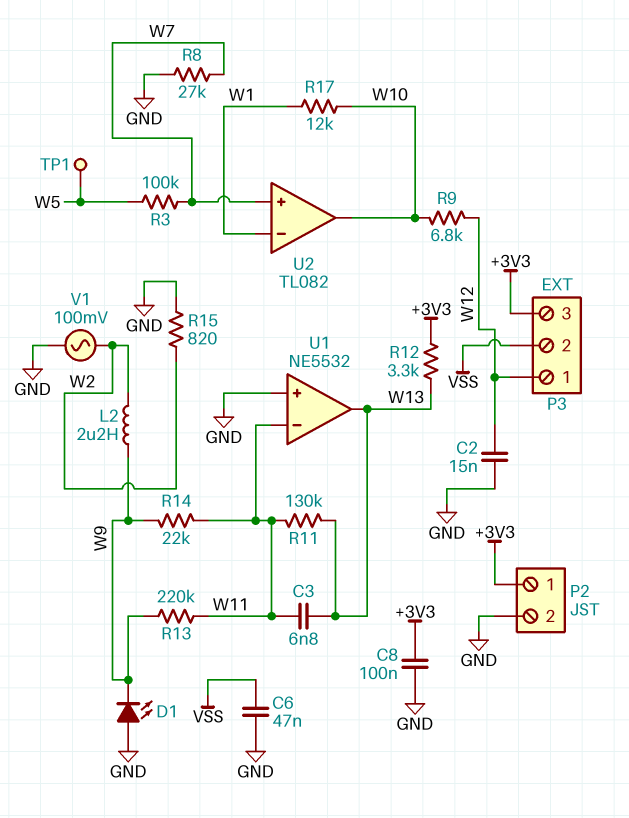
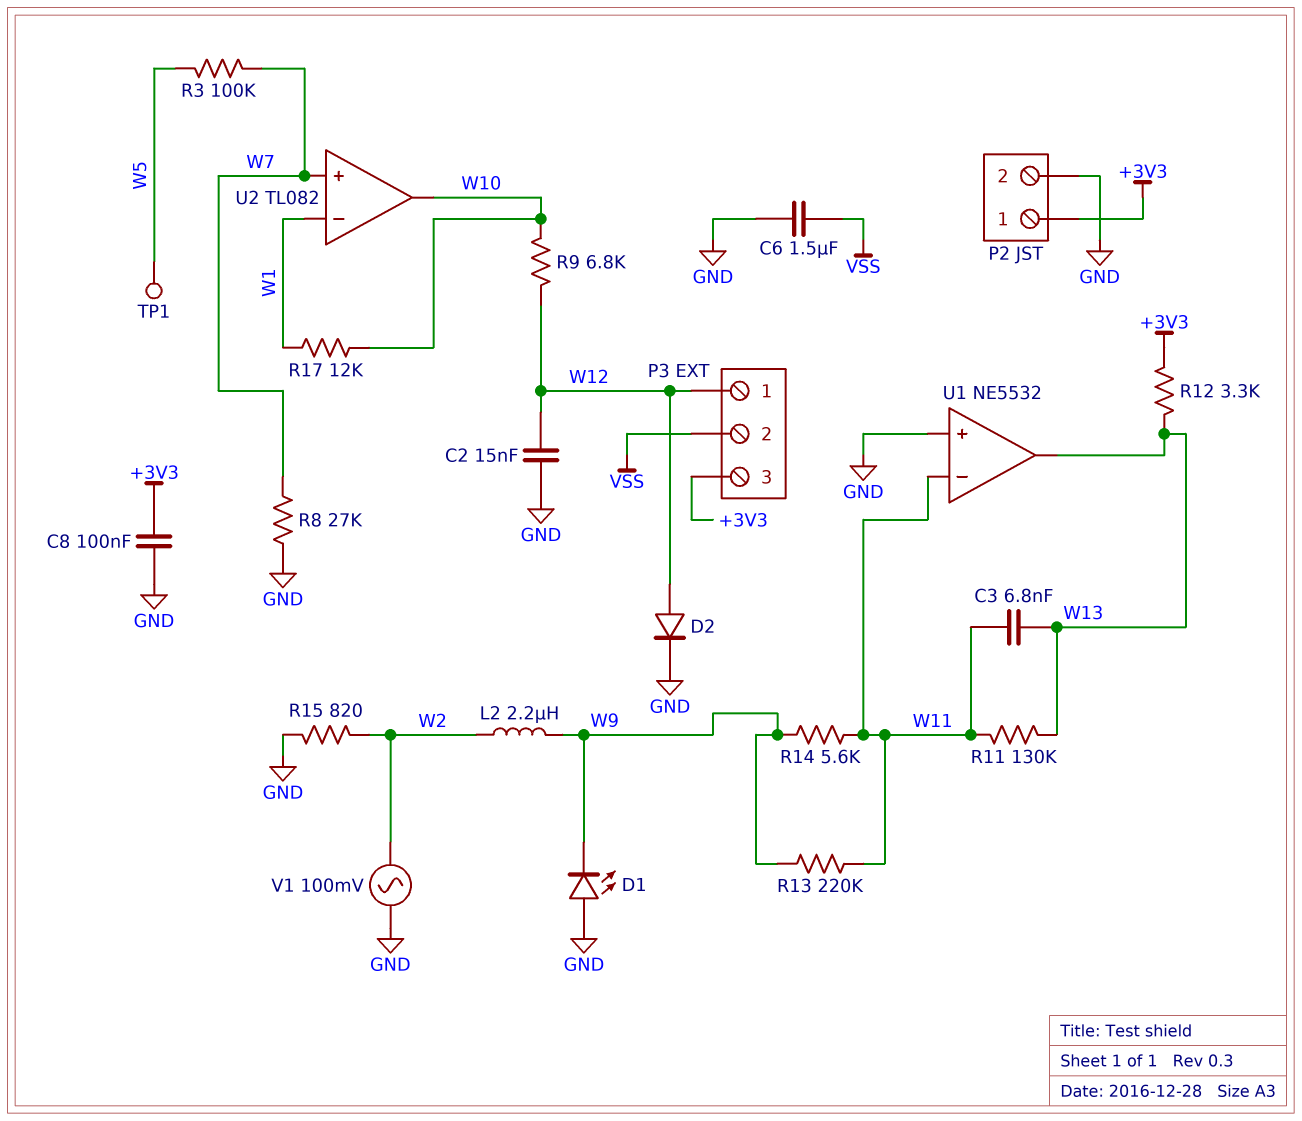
C6: 47nF (GND, VSS) -> 1.5uF (GND, VSS)
D2: none -> diode (A W12, K GND)
R14: 22k (W9, W11) -> 5.6k (W9, W11)

